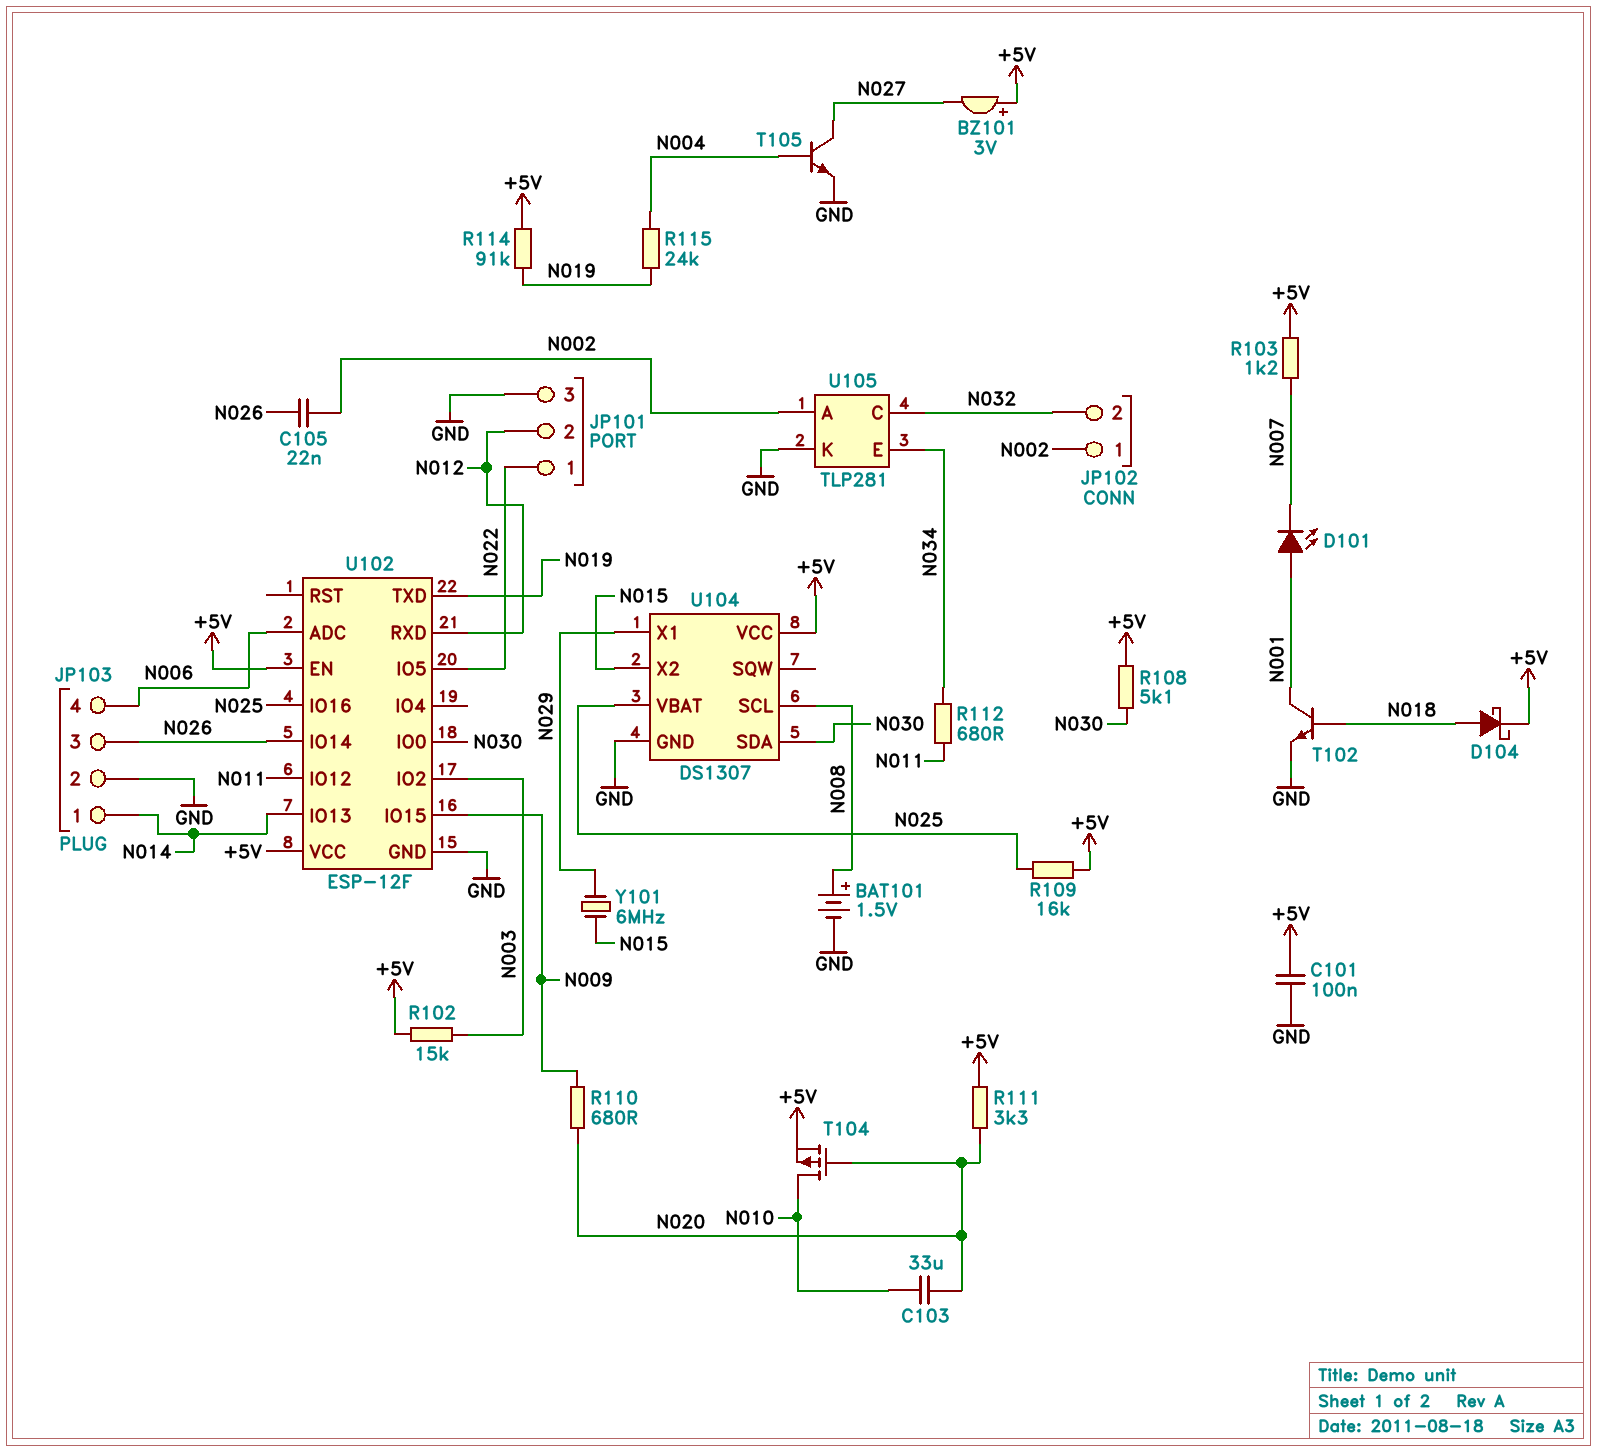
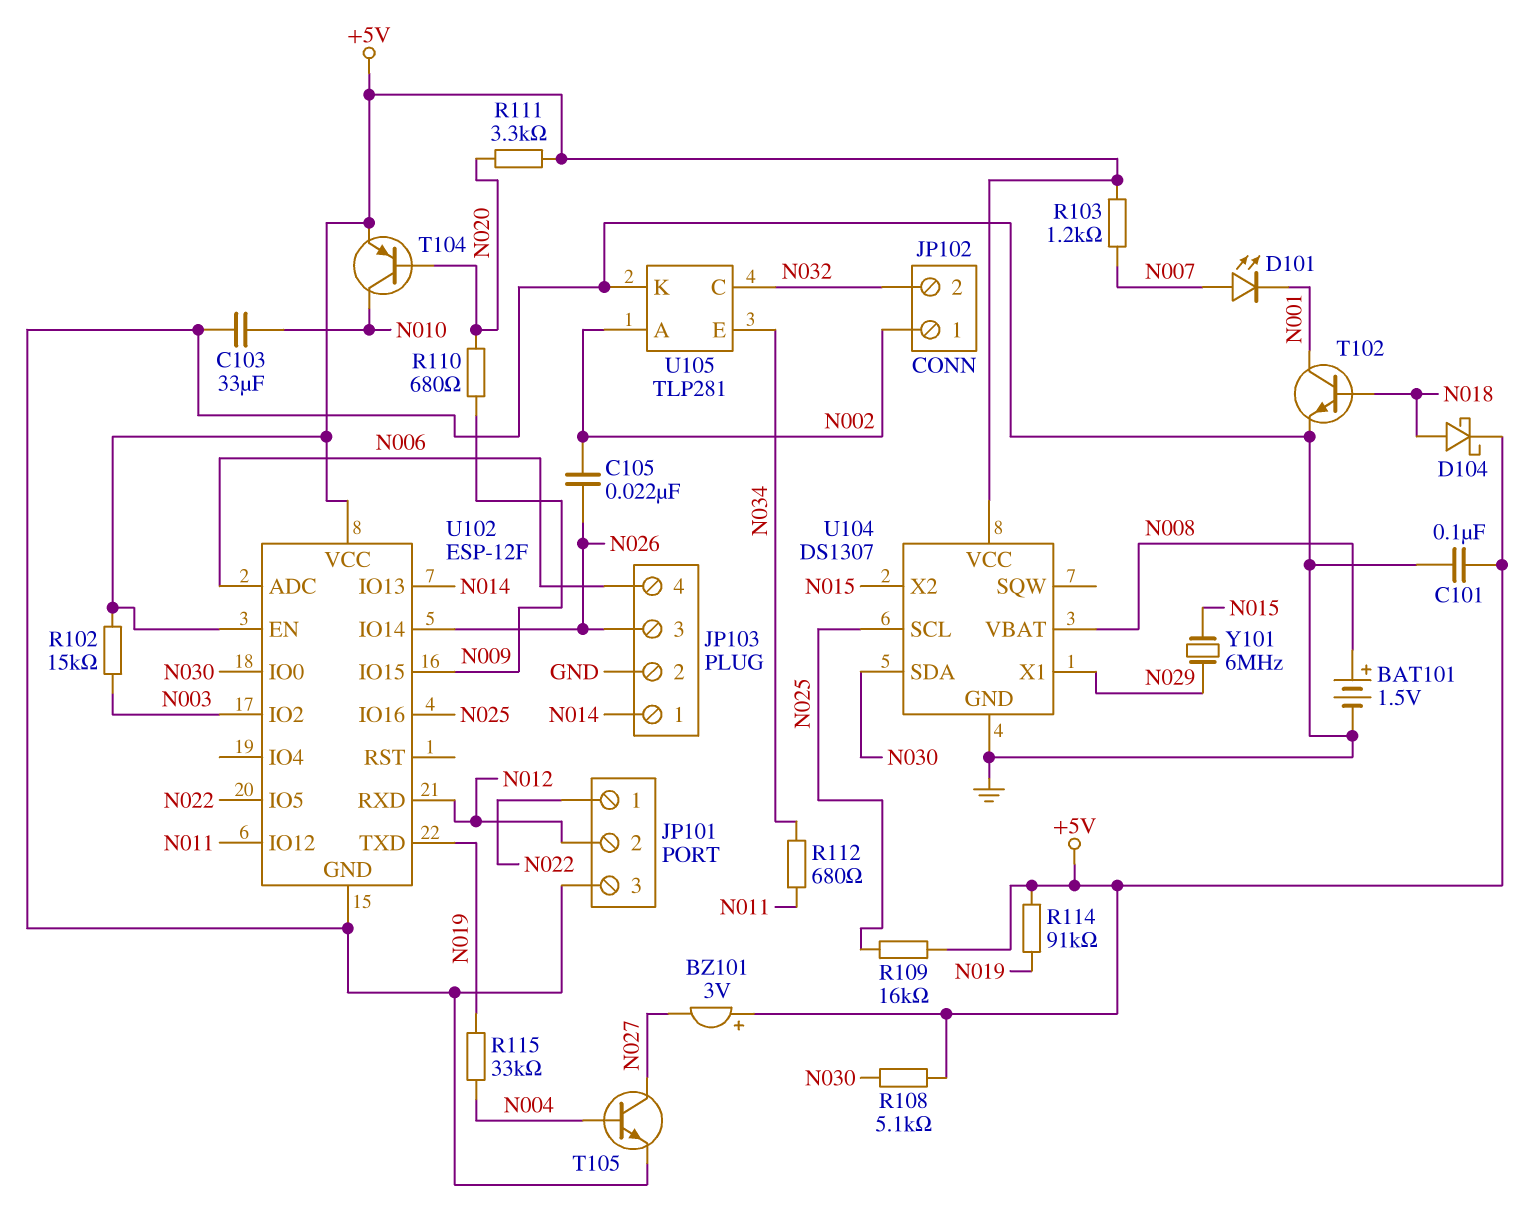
C103: 33uF (N010, N020) -> 33uF (GND, N010)
D101: LED (A N001, K N007) -> LED (A N007, K N001)
R115: 24k (N004, N019) -> 33k (N004, N019)
T104: PMOS (G N020, D N010, S +5V) -> PNP (B N020, C N010, E +5V)
U104 pin SCL: N008 -> N025
U104 pin VBAT: N025 -> N008

